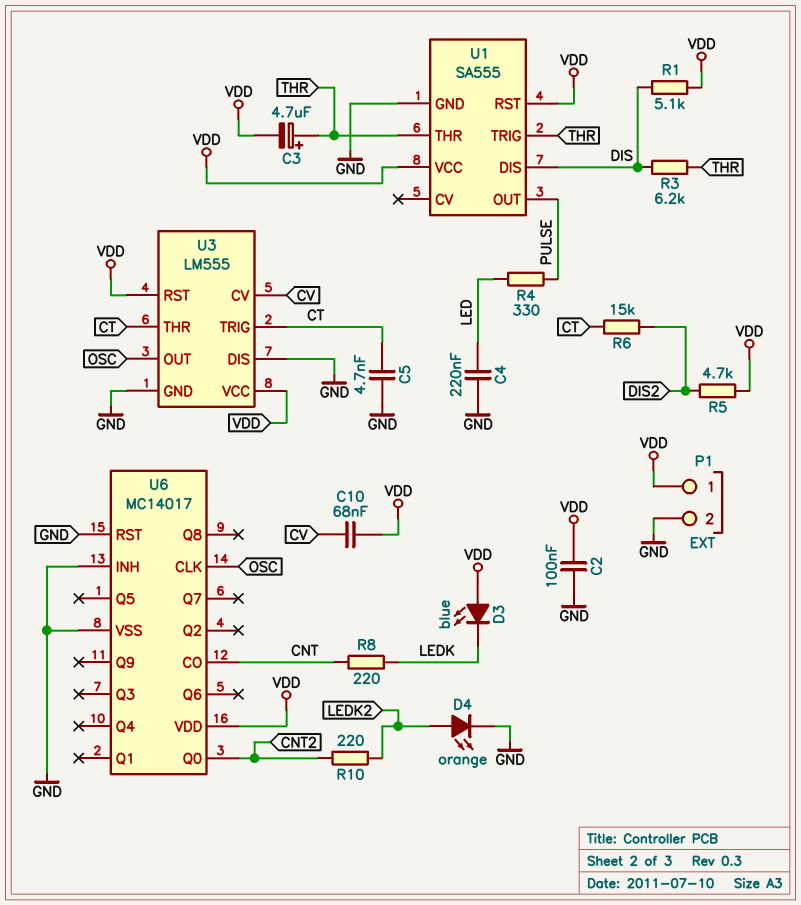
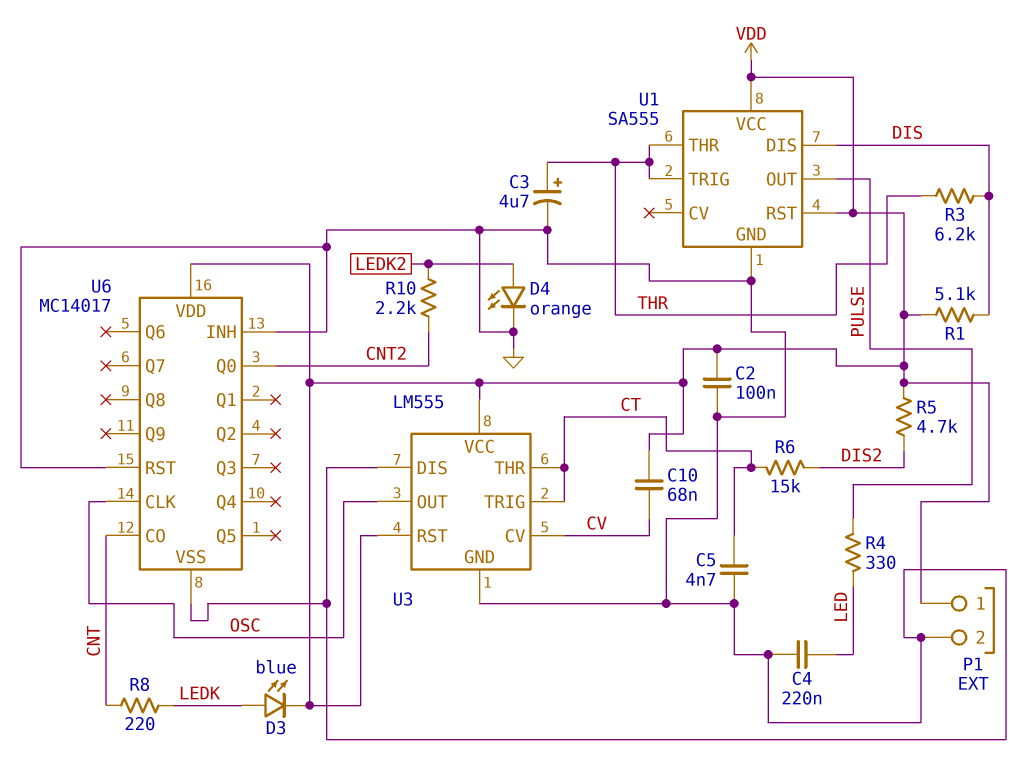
C3: 4.7uF (plus THR, minus VDD) -> 4.7uF (plus THR, minus GND)
D3: LED blue (A VDD, K LEDK) -> LED blue (A LEDK, K VDD)
R10: 220 (CNT2, LEDK2) -> 2.2k (CNT2, LEDK2)

